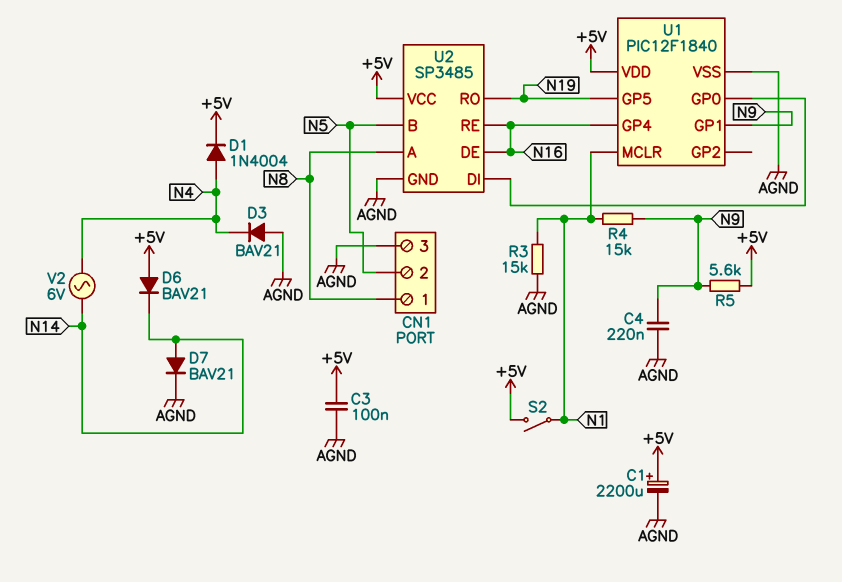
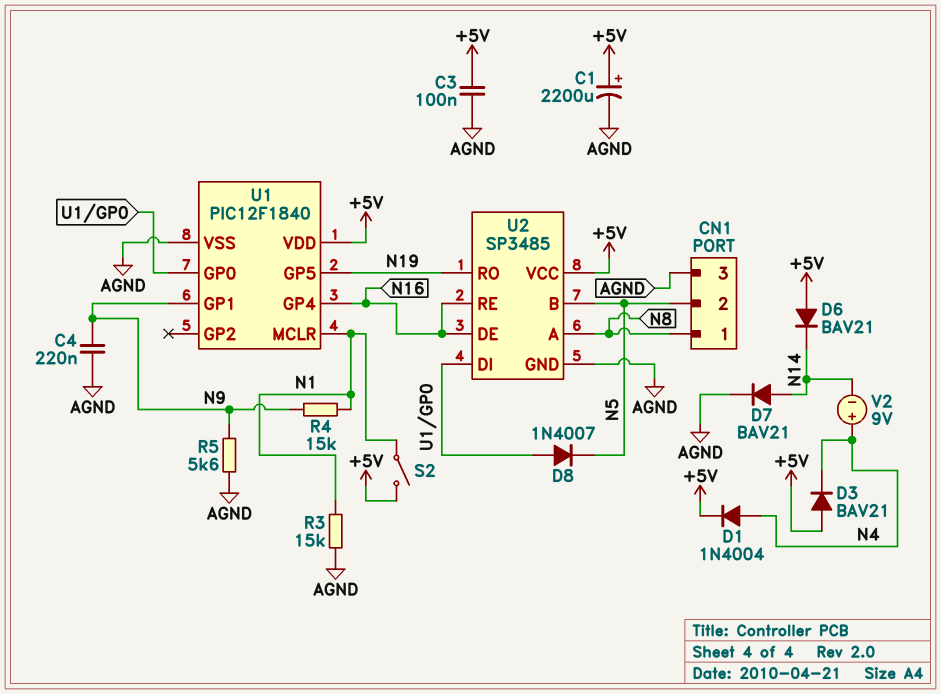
D3: diode BAV21 (A AGND, K N4) -> diode BAV21 (A +5V, K N4)
D8: none -> diode 1N4007 (A U1/GP0, K N5)
R5: 5.6k (+5V, N9) -> 5.6k (AGND, N9)
V2: AC 6V (N4, N14) -> 9V (plus N4, minus N14)

